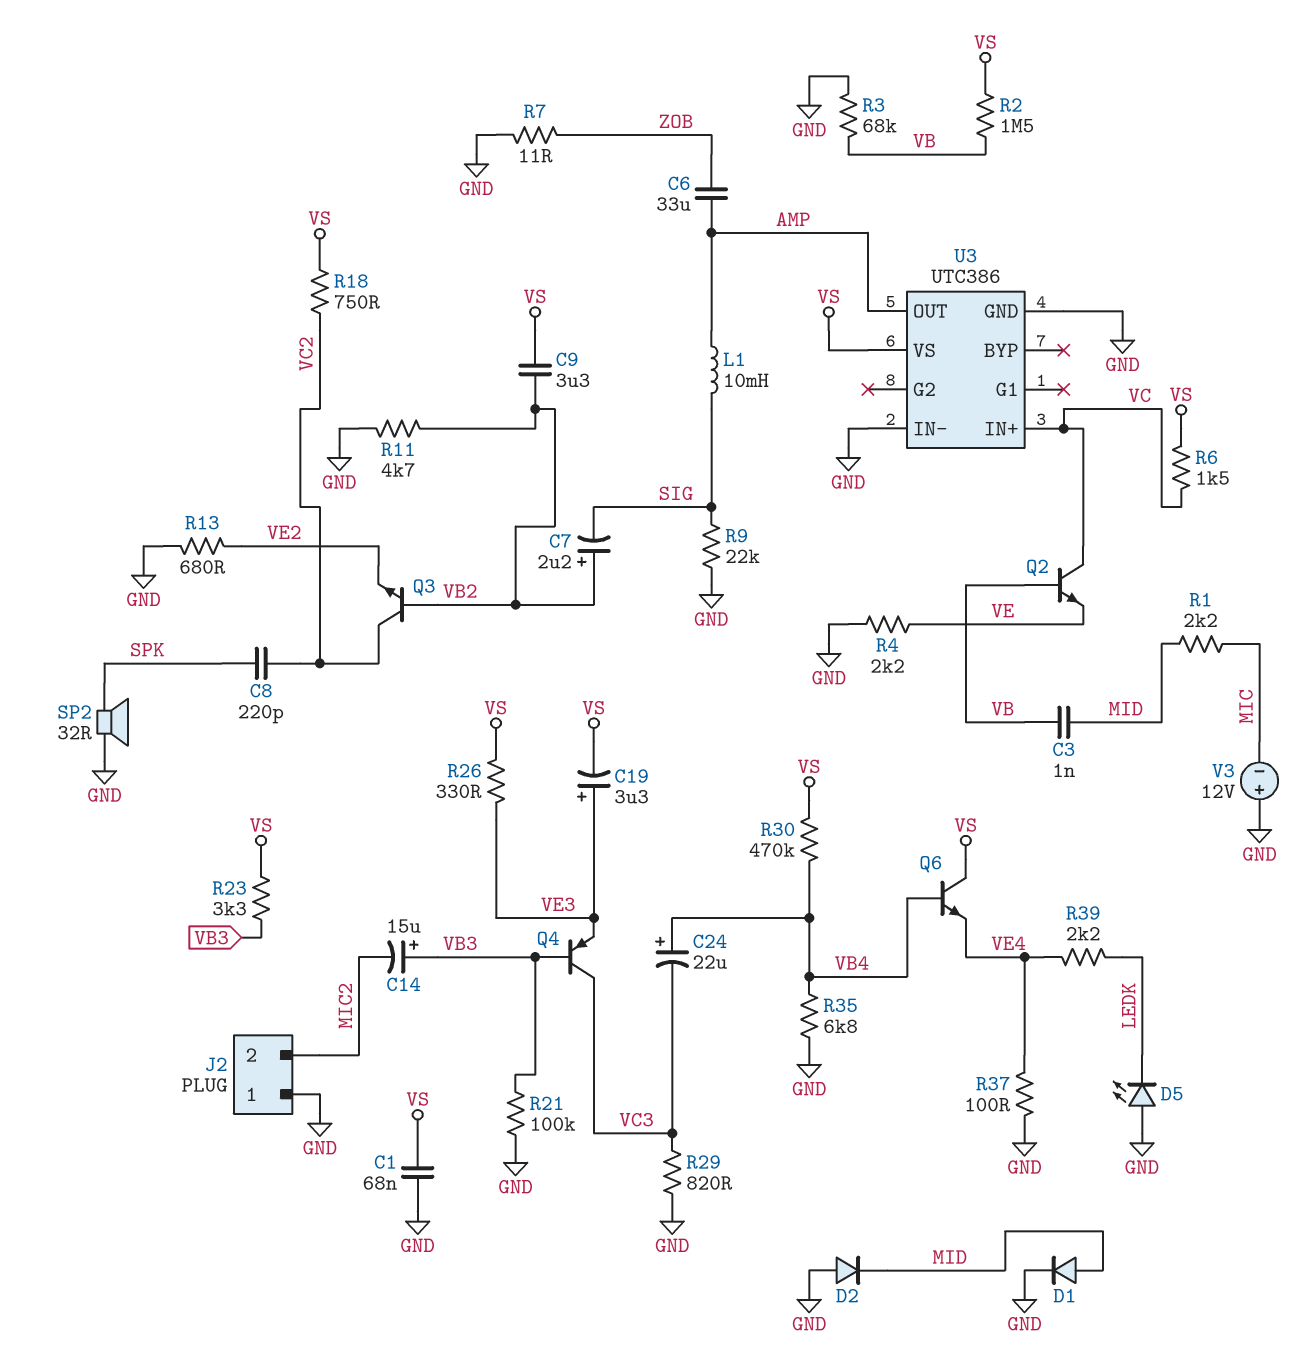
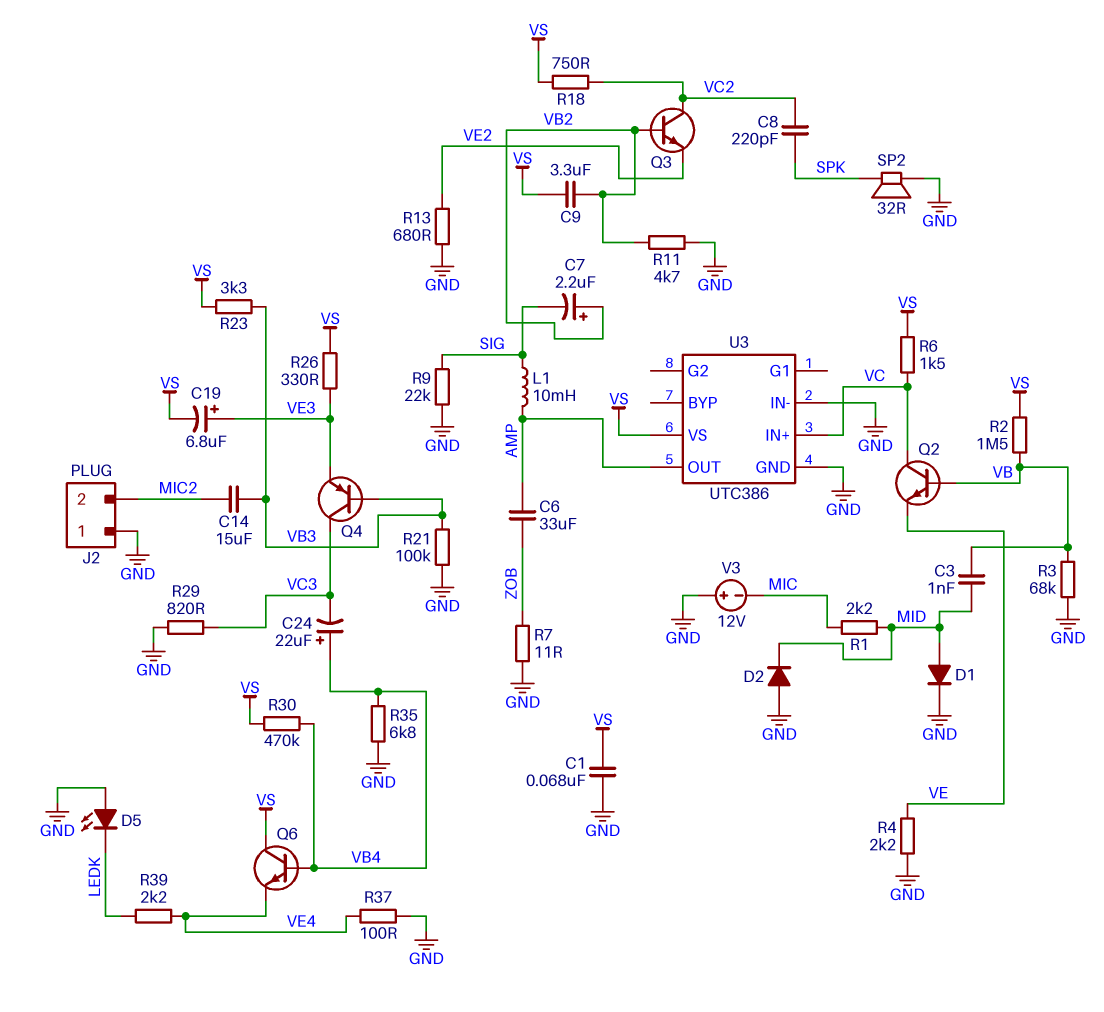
C14: 15uF (plus VB3, minus MIC2) -> 15uF (MIC2, VB3)
C19: 3.3uF (plus VE3, minus VS) -> 6.8uF (plus VE3, minus VS)

